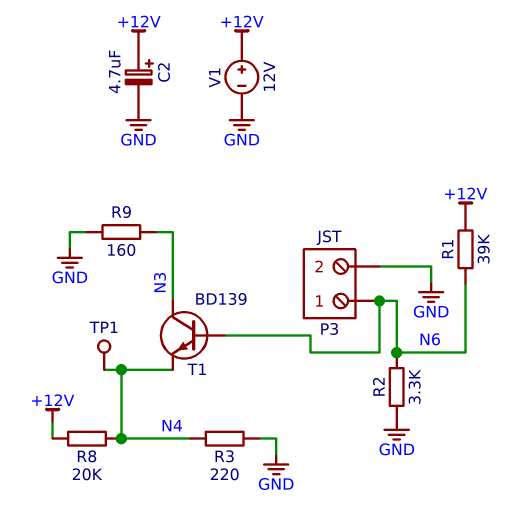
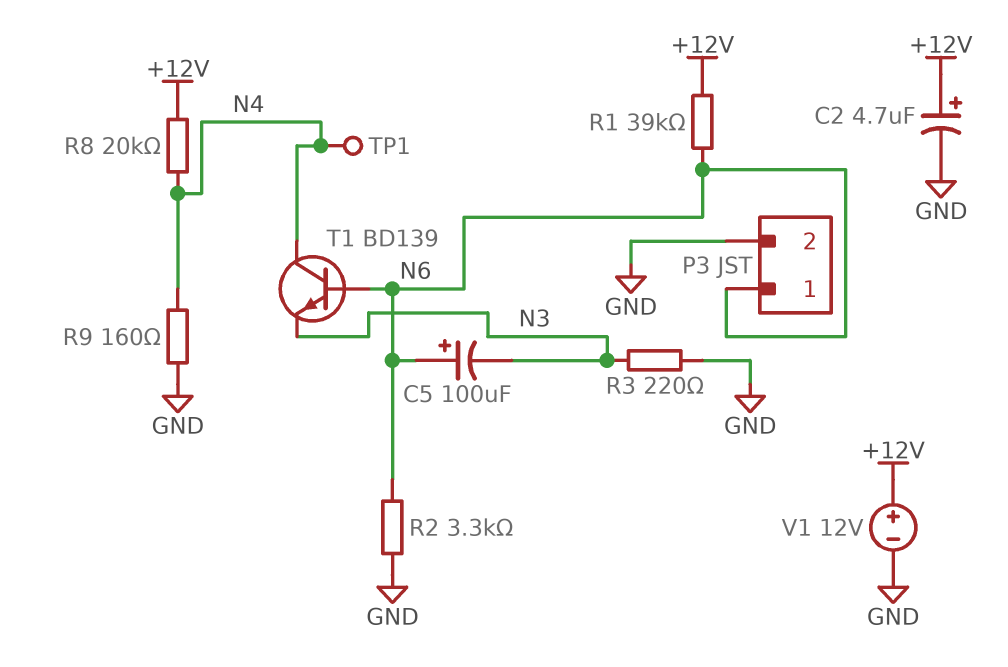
C5: none -> 100uF (plus N6, minus N3)
R3: 220 (GND, N4) -> 220 (GND, N3)
R9: 160 (GND, N3) -> 160 (GND, N4)
T1: NPN BD139 (B N6, C N3, E N4) -> NPN BD139 (B N6, C N4, E N3)

